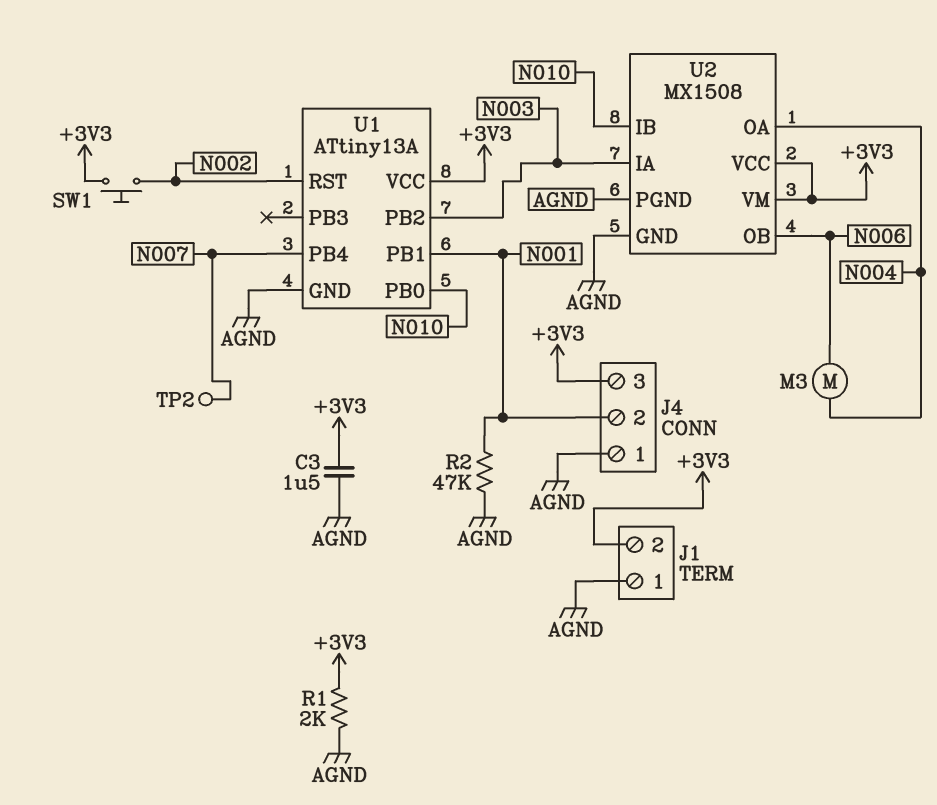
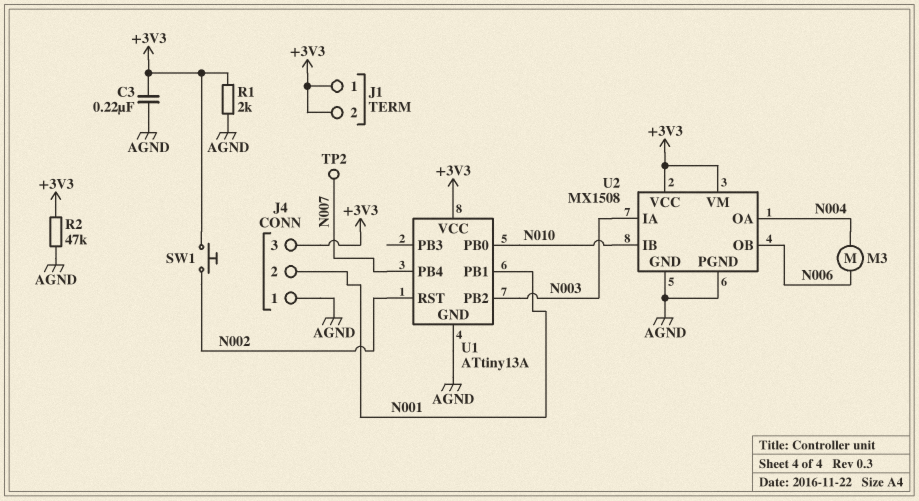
C3: 1.5uF (+3V3, AGND) -> 220nF (+3V3, AGND)
J1 pin 1: AGND -> +3V3
R2: 47k (AGND, N001) -> 47k (+3V3, AGND)

